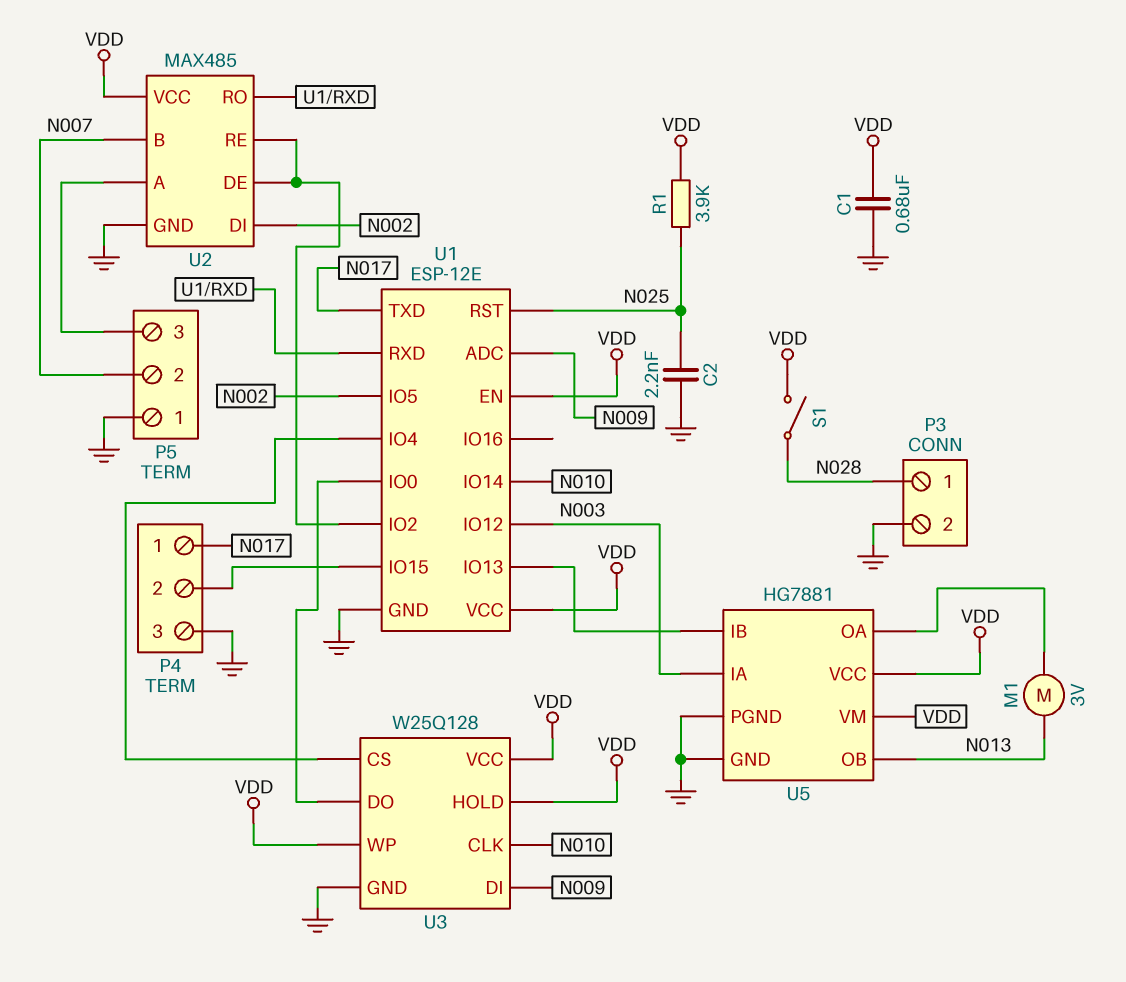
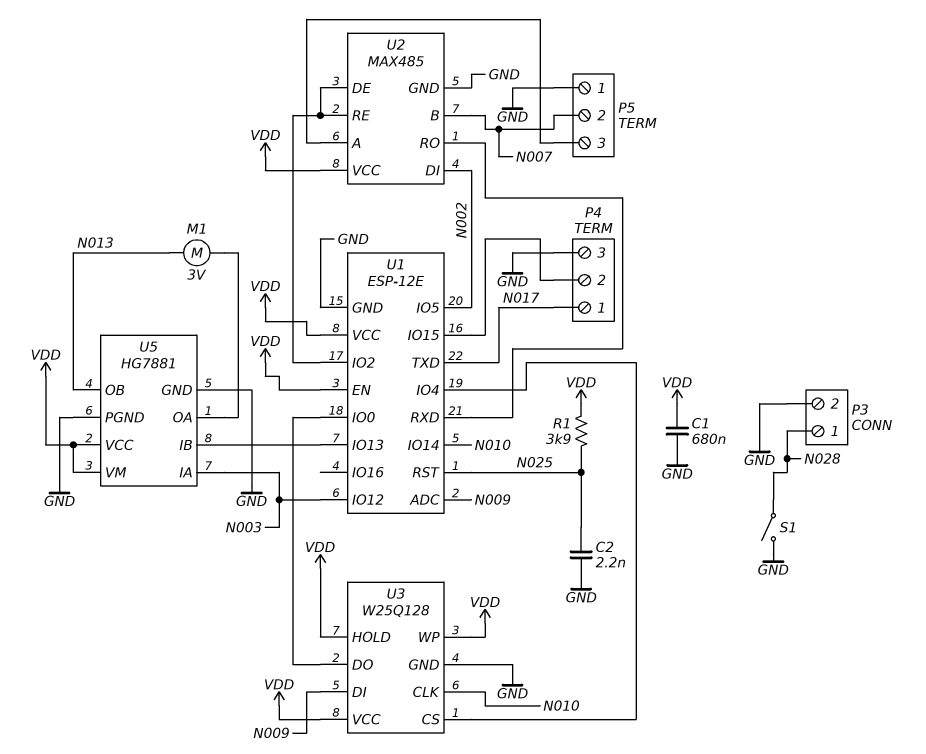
S1: switch (N028, VDD) -> switch (GND, N028)

